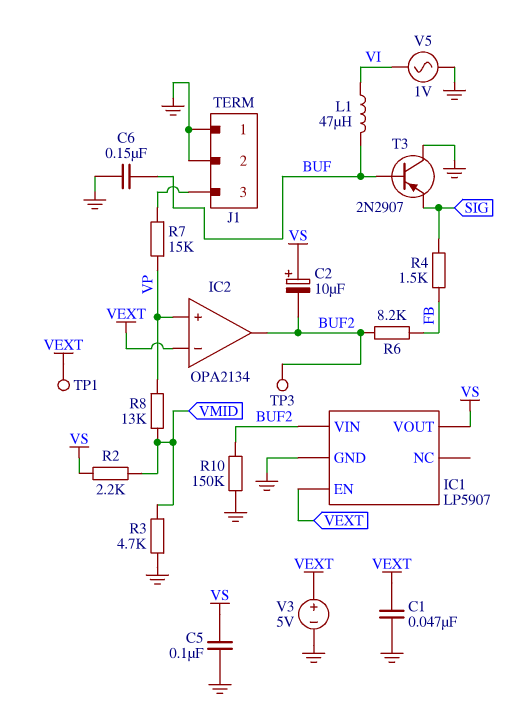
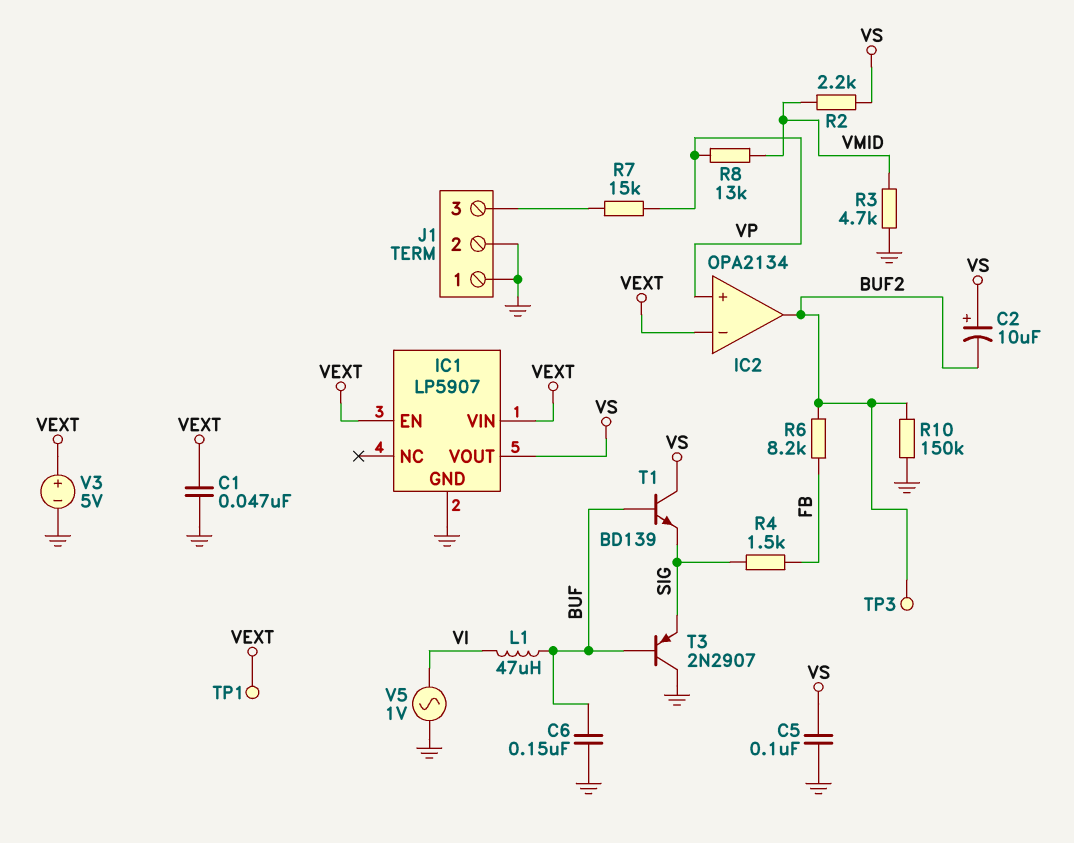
IC1 pin VIN: BUF2 -> VEXT
T1: none -> NPN BD139 (B BUF, C VS, E SIG)

